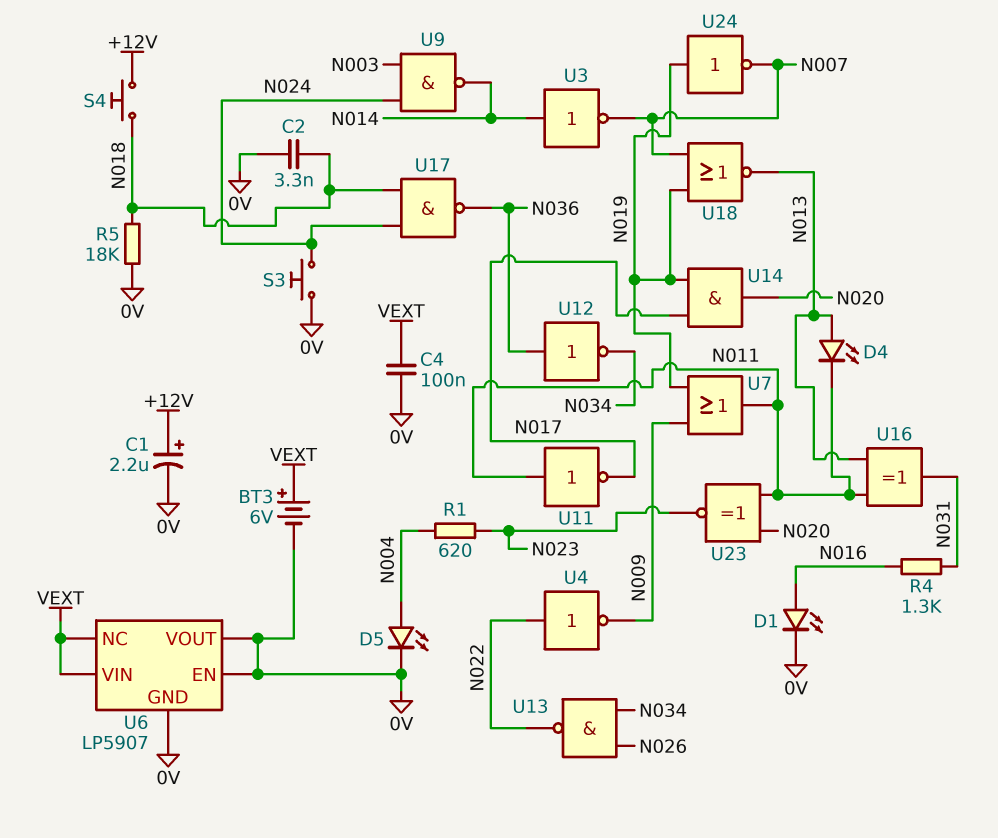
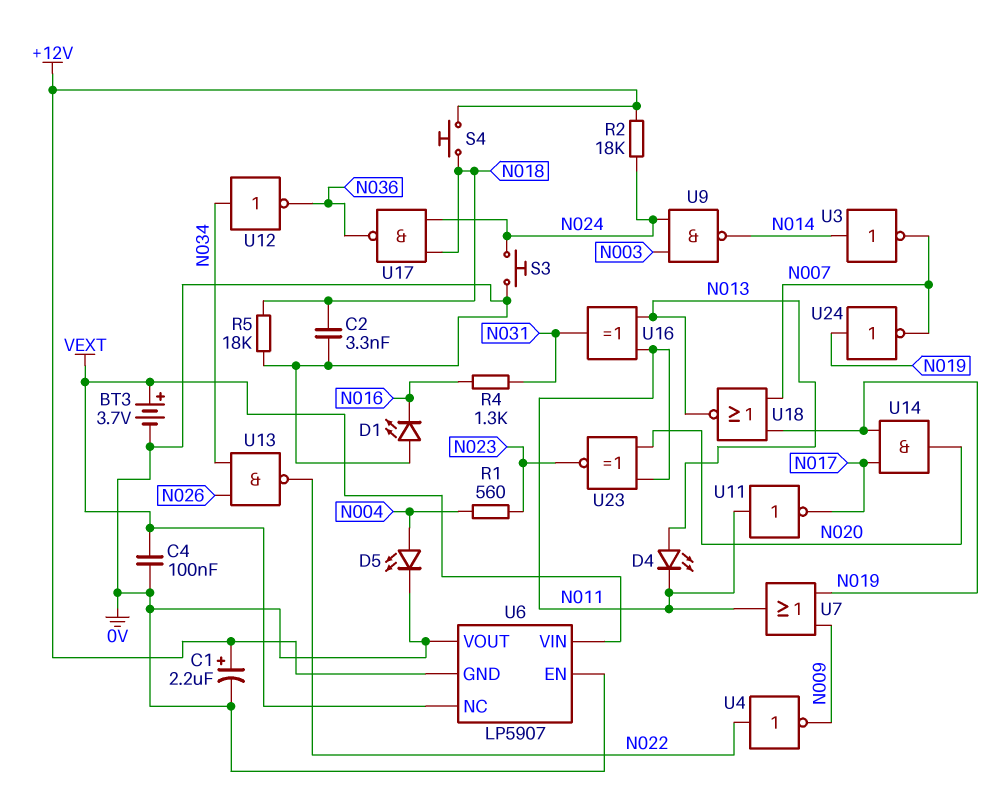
BT3: 6V (plus VEXT, minus 0V) -> 3.7V (plus VEXT, minus 0V)
D1: LED (A N016, K 0V) -> LED (A 0V, K N016)
R1: 620 (N004, N023) -> 560 (N004, N023)
R2: none -> 18k (+12V, N024)
U6 pin GND: 0V -> +12V
U12: NOT (in N036, out N034) -> NOT (in N034, out N036)

